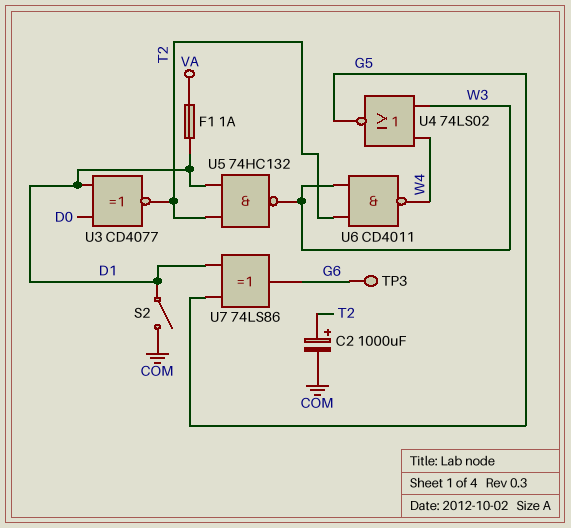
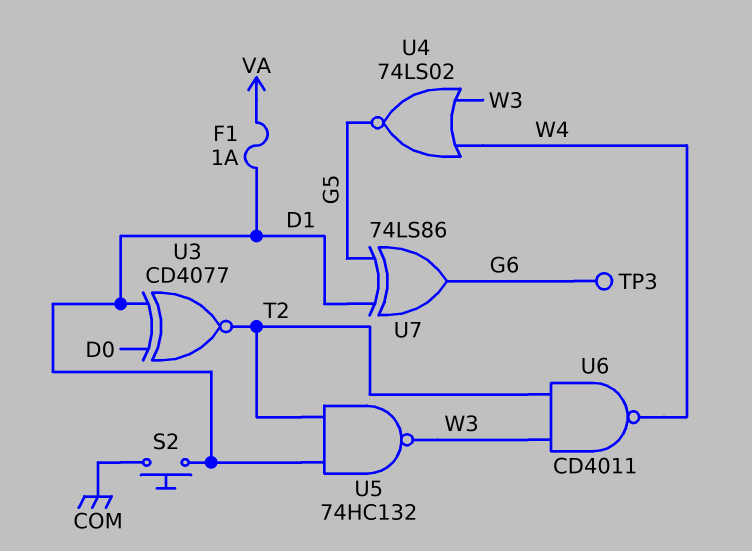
C2: 1000uF (plus T2, minus COM) -> none
S2: switch (COM, D1) -> button (COM, D1)

